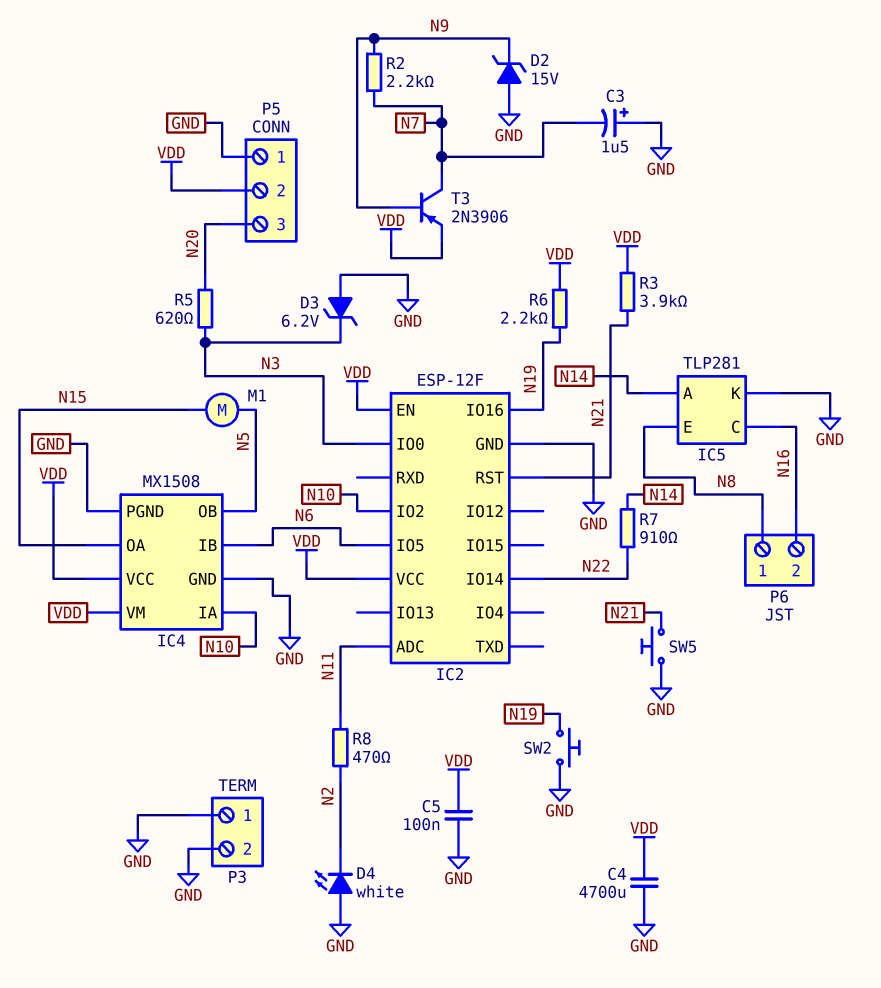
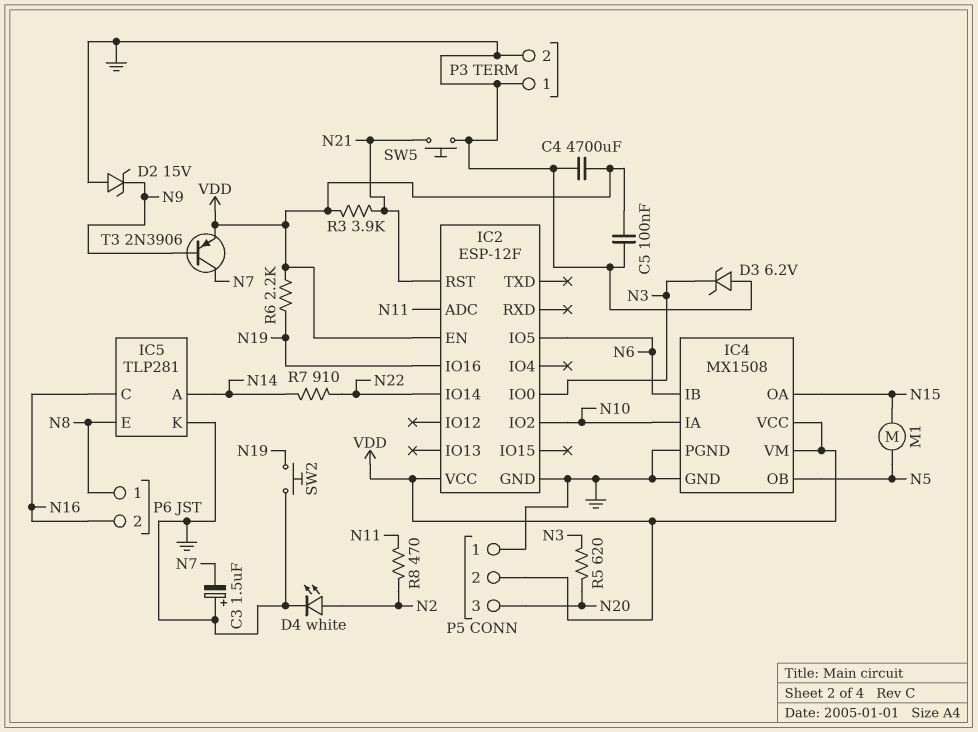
D4: LED white (A GND, K N2) -> LED white (A N2, K GND)
R2: 2.2k (N7, N9) -> none

